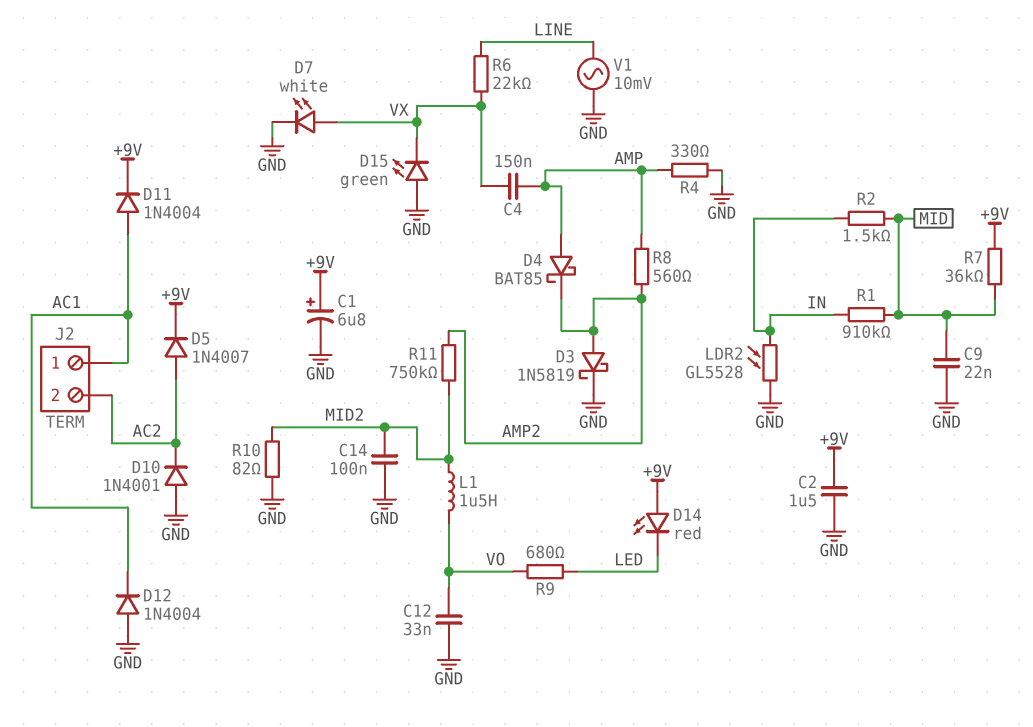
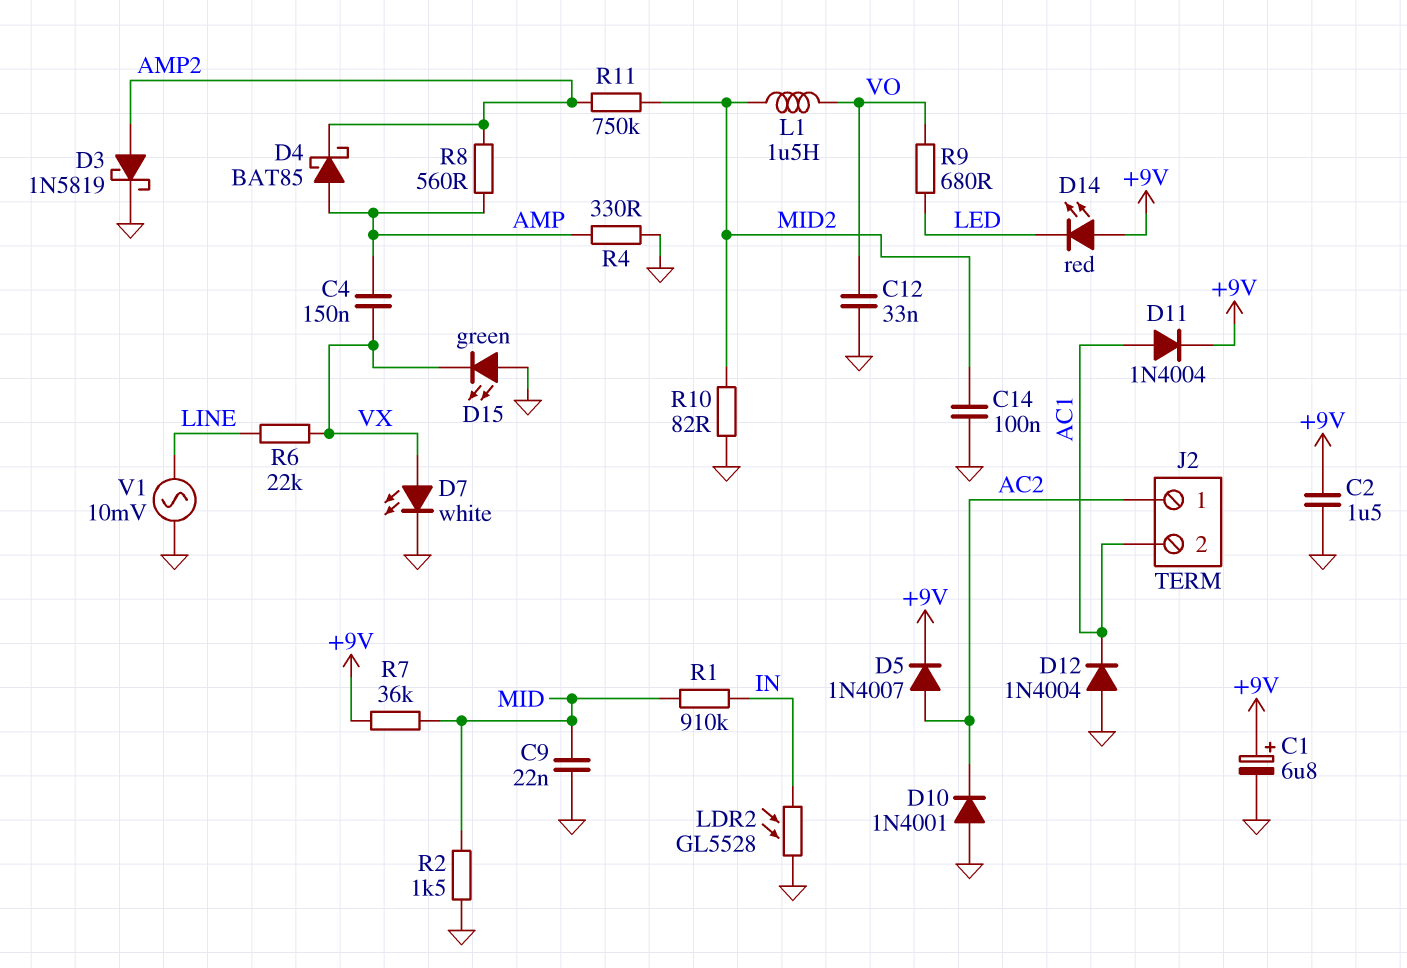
J2 pin 1: AC1 -> AC2
J2 pin 2: AC2 -> AC1
R2: 1.5k (IN, MID) -> 1.5k (GND, MID)

